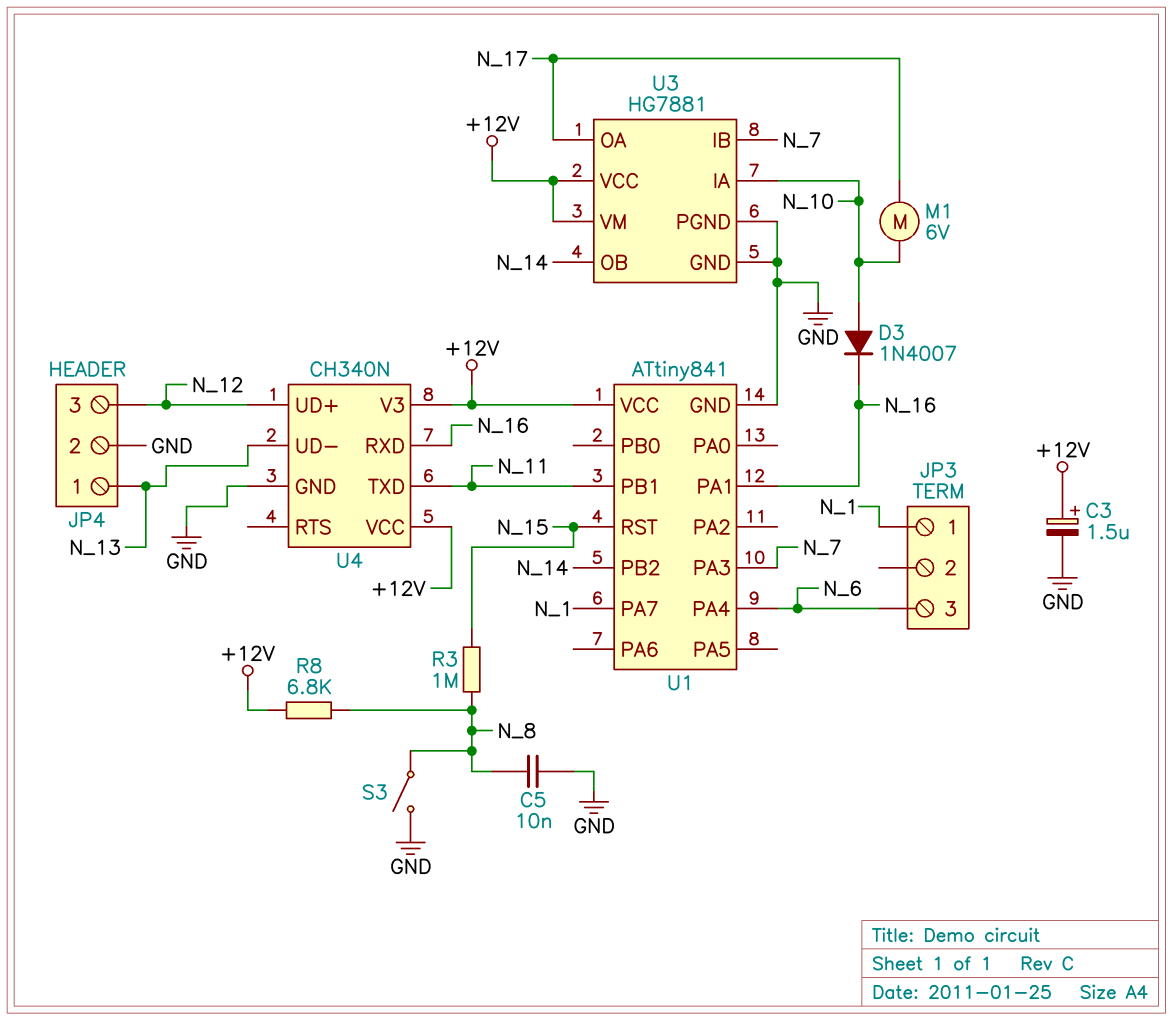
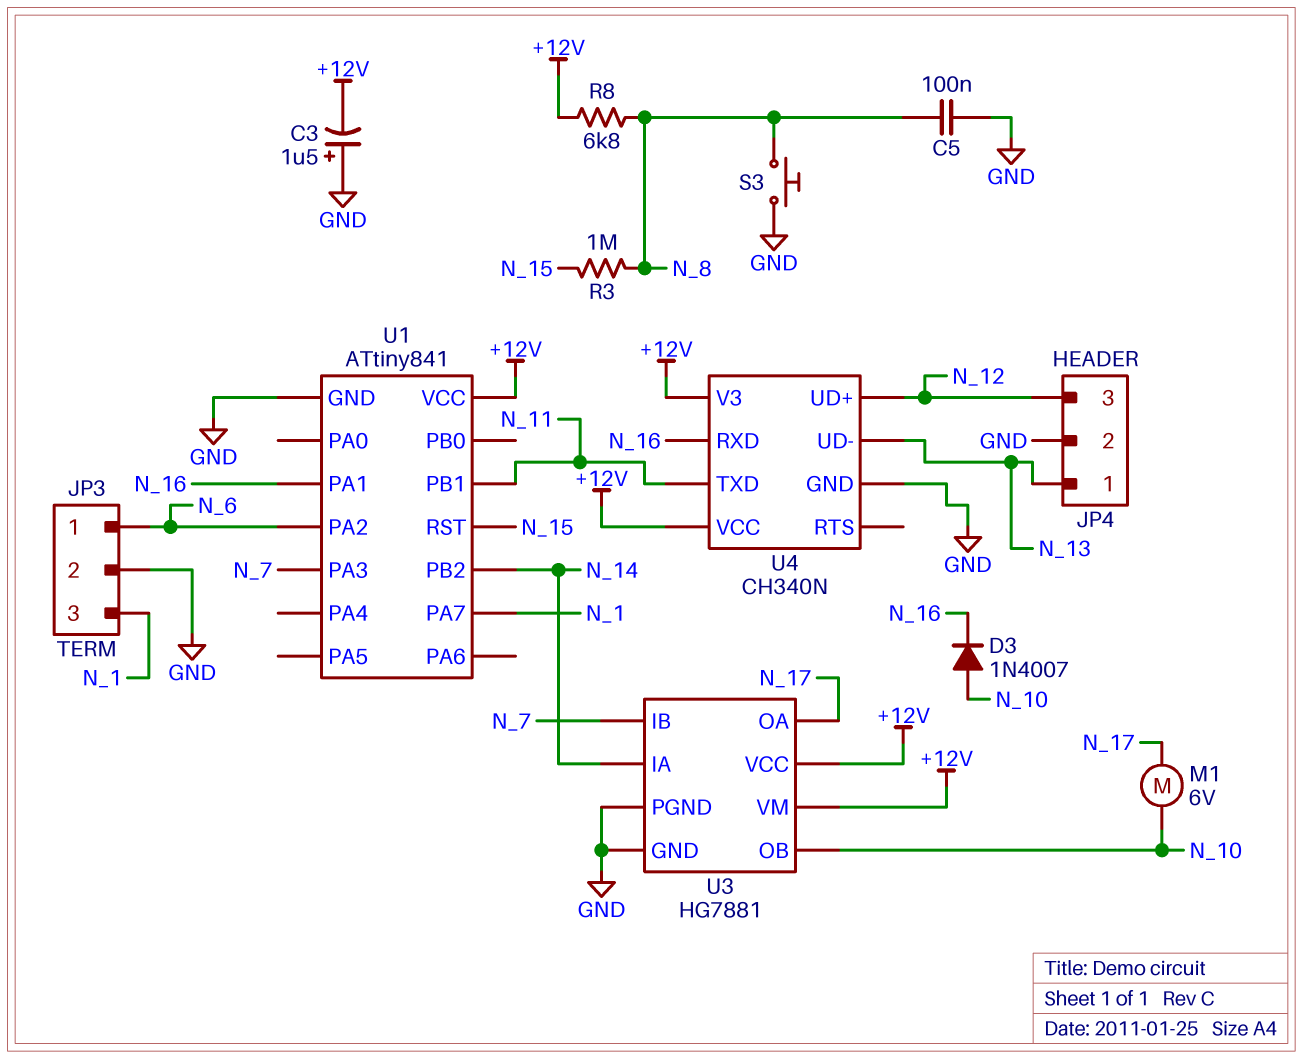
C3: 1.5uF (plus +12V, minus GND) -> 1.5uF (plus GND, minus +12V)
C5: 10nF (GND, N_8) -> 100nF (GND, N_8)
JP3 pin 1: N_1 -> N_6
JP3 pin 2: none -> GND
JP3 pin 3: N_6 -> N_1
S3: switch (GND, N_8) -> button (GND, N_8)
U1 pin PA2: none -> N_6
U1 pin PA4: N_6 -> none
U3 pin IA: N_10 -> N_14
U3 pin OB: N_14 -> N_10

